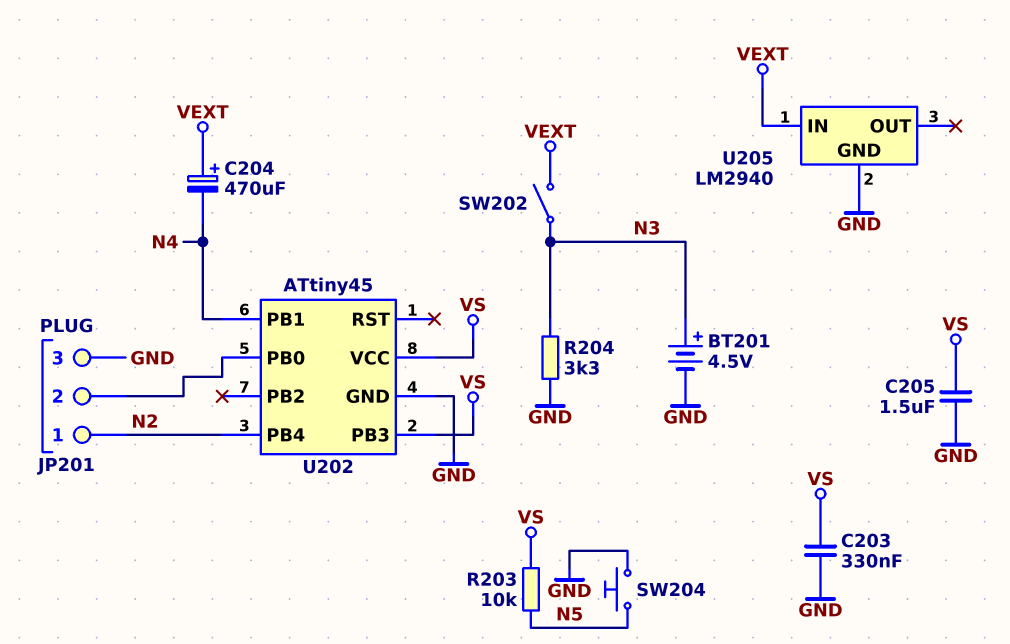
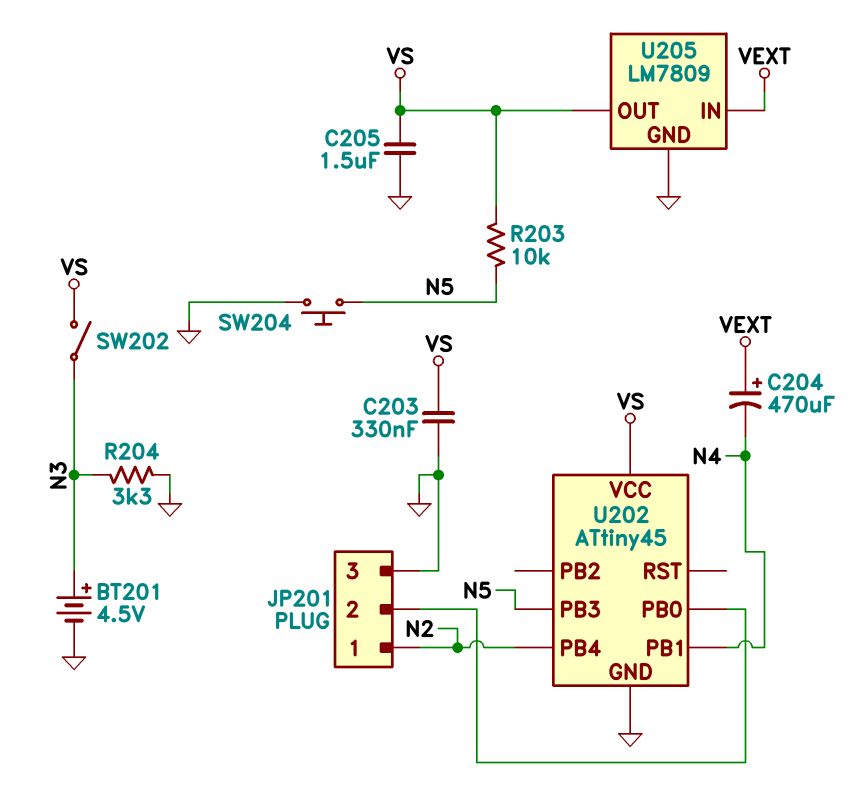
SW202: switch (N3, VEXT) -> switch (N3, VS)
U202 pin PB3: VS -> N5
U205: LM2940 -> LM7809
U205 pin OUT: none -> VS

